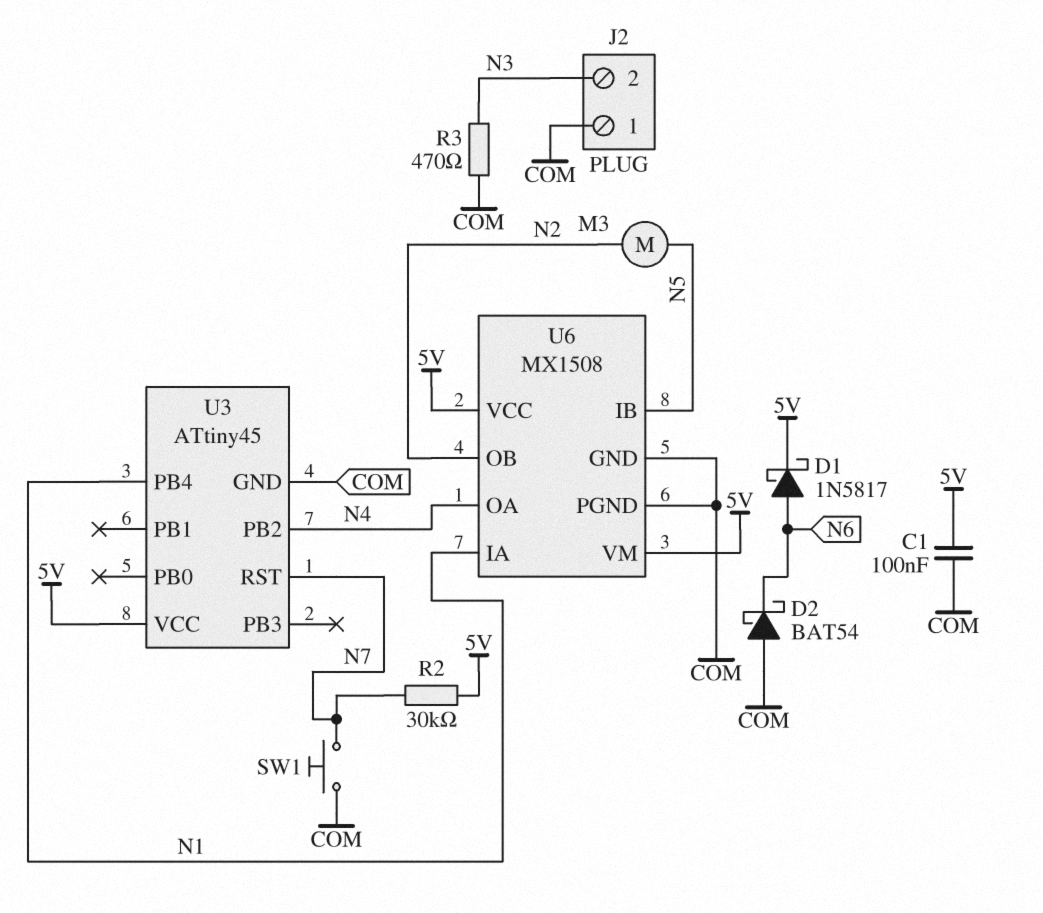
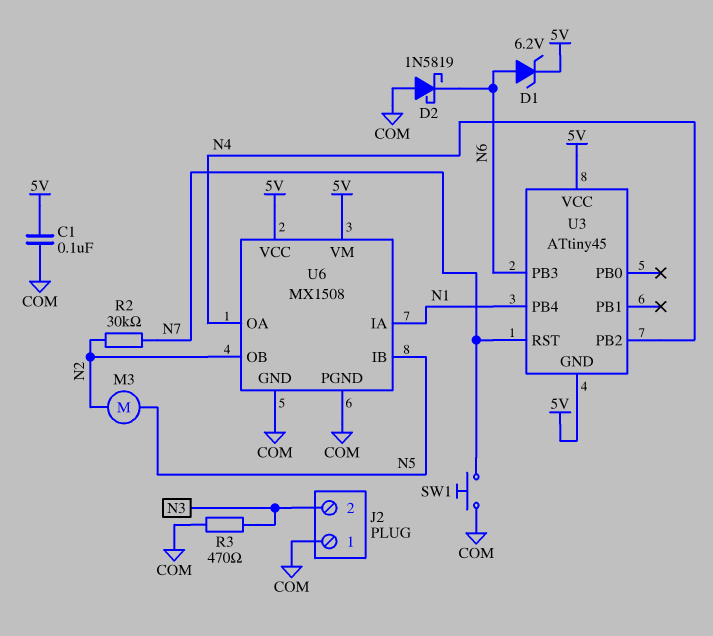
D1: schottky 1N5817 (A N6, K 5V) -> zener 6.2V (A N6, K 5V)
D2: schottky BAT54 (A COM, K N6) -> schottky 1N5819 (A COM, K N6)
R2: 30k (5V, N7) -> 30k (N2, N7)
U3 pin GND: COM -> 5V
U3 pin PB3: none -> N6

